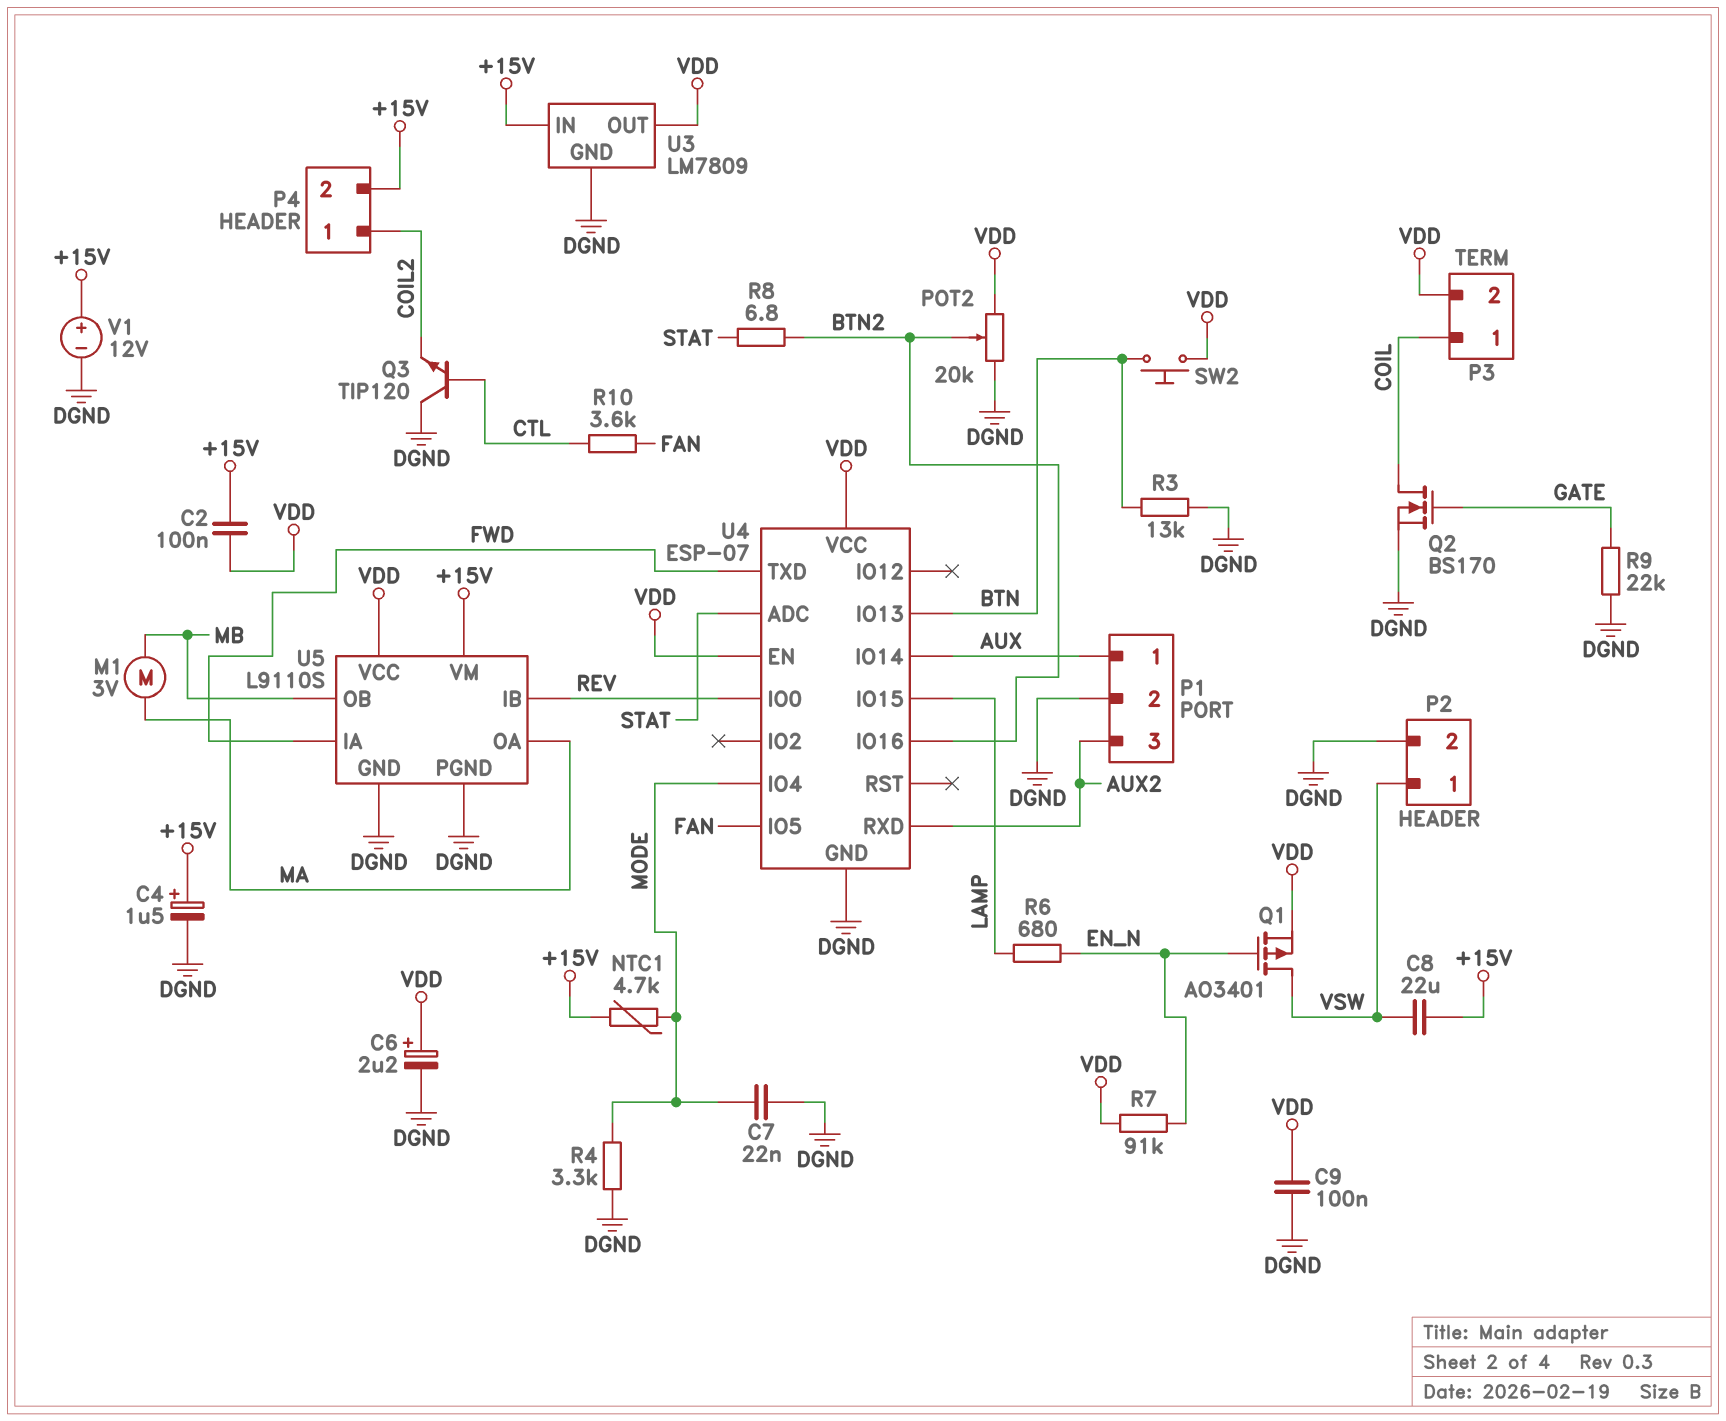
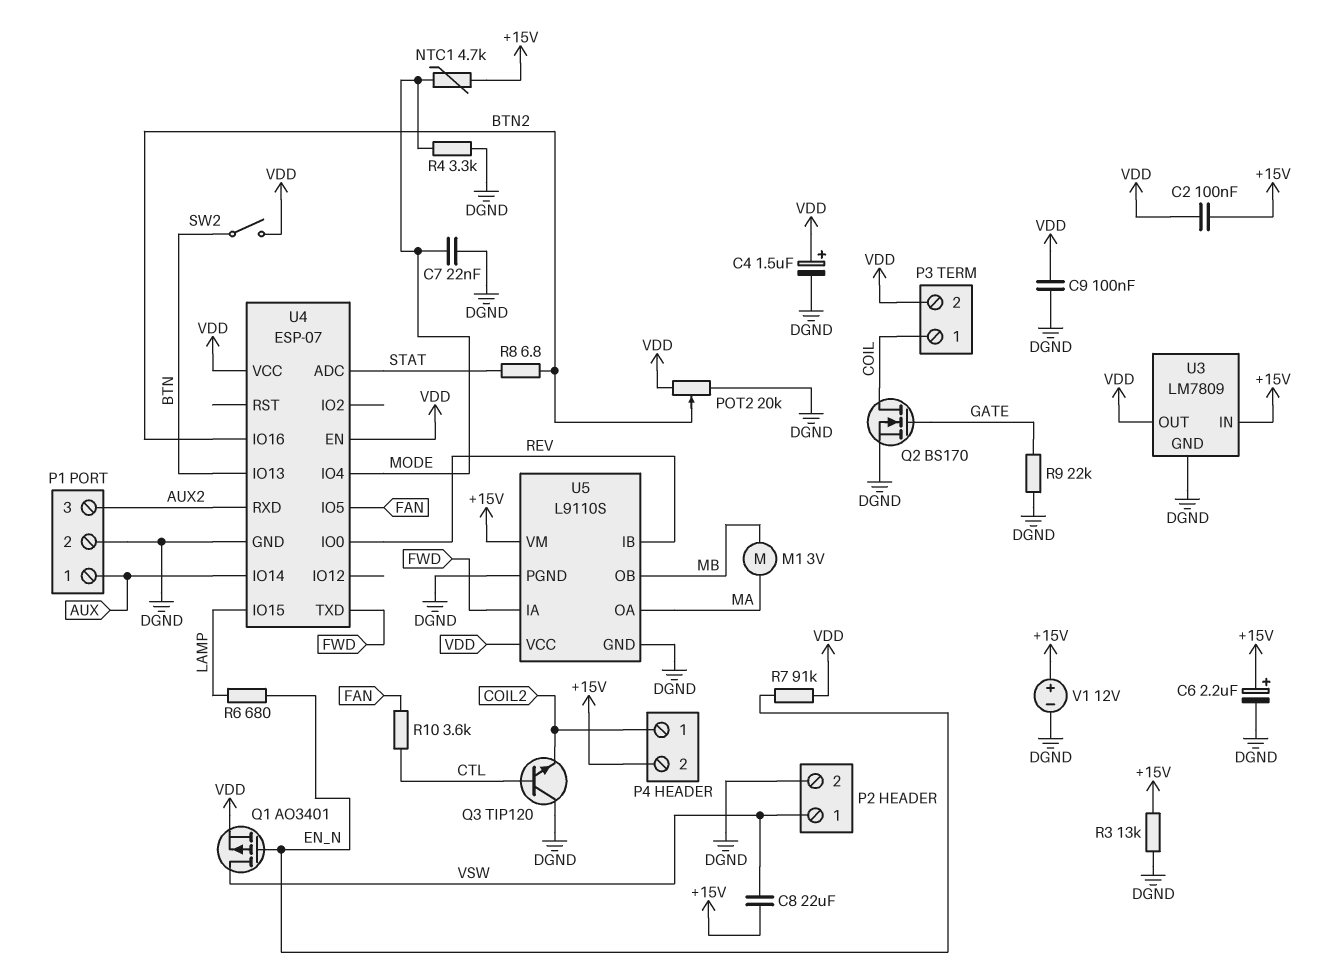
C4: 1.5uF (plus +15V, minus DGND) -> 1.5uF (plus VDD, minus DGND)
C6: 2.2uF (plus VDD, minus DGND) -> 2.2uF (plus +15V, minus DGND)
R3: 13k (BTN, DGND) -> 13k (+15V, DGND)
SW2: button (BTN, VDD) -> switch (BTN, VDD)

